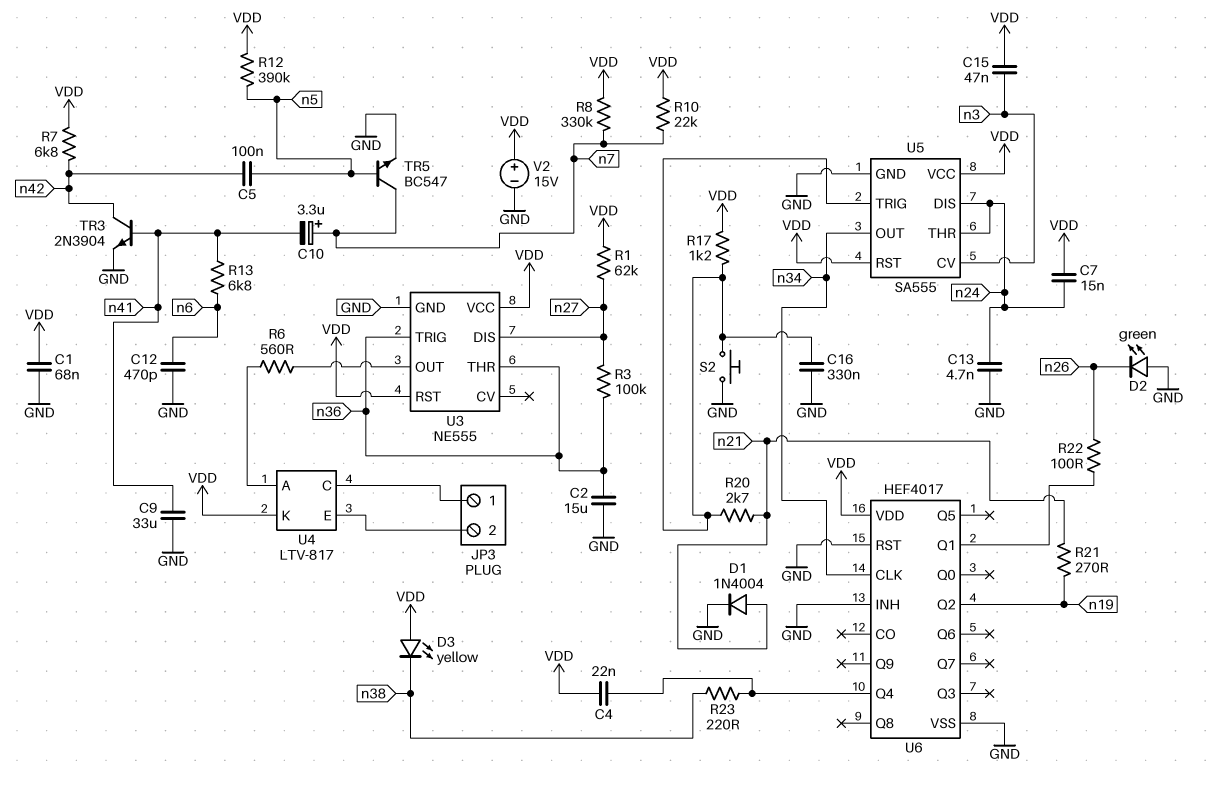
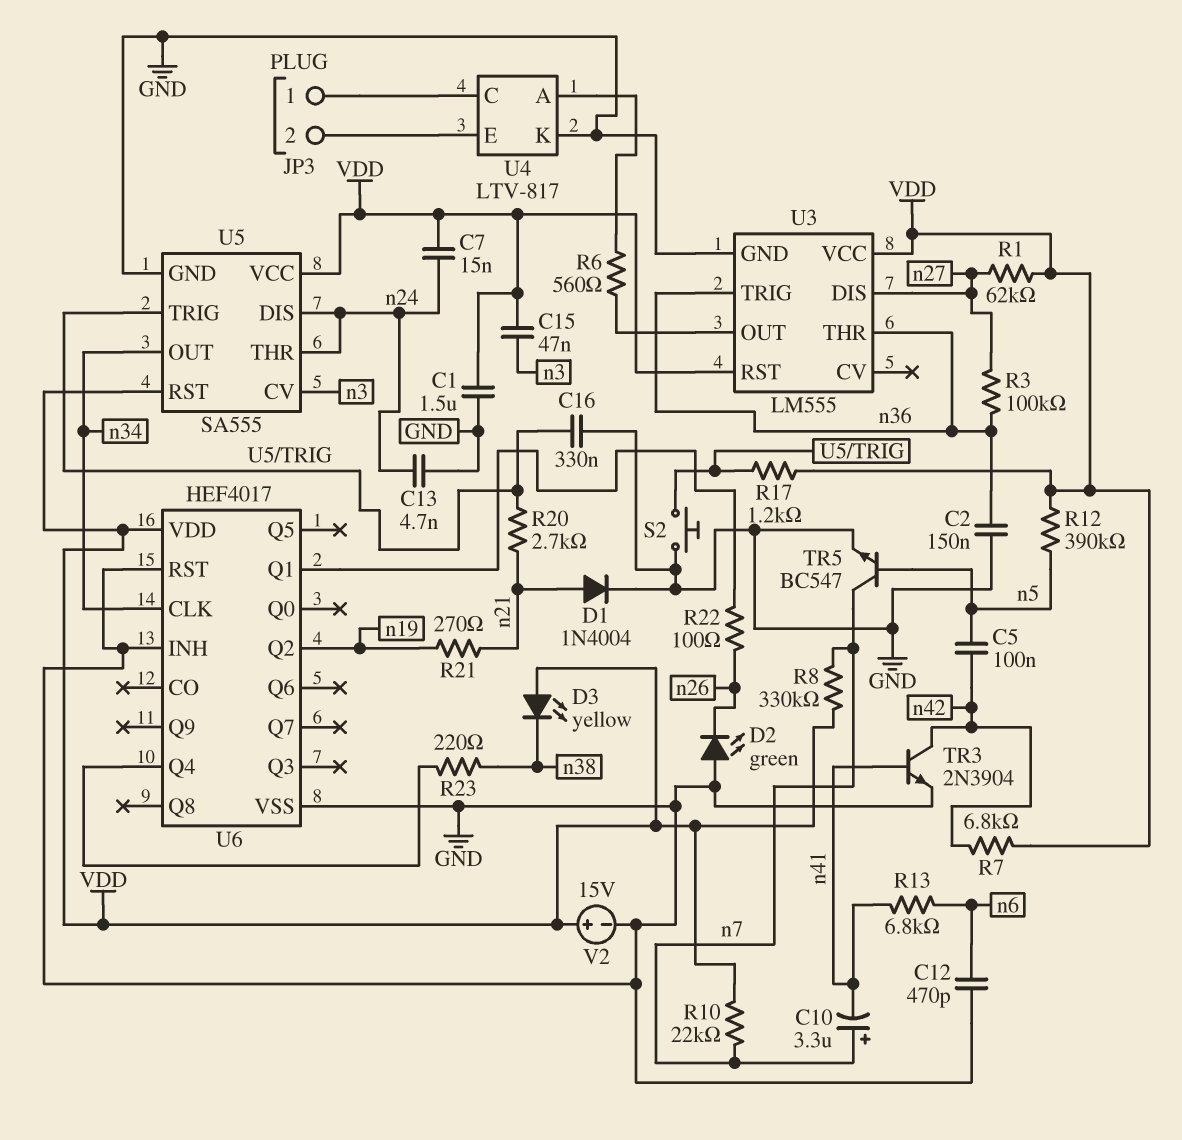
C1: 68nF (GND, VDD) -> 1.5uF (GND, VDD)
C2: 15uF (GND, n36) -> 150nF (GND, n36)
C4: 22nF (U6/Q4, VDD) -> none
C9: 33uF (GND, n41) -> none
U3: NE555 -> LM555
U4 pin K: VDD -> GND

